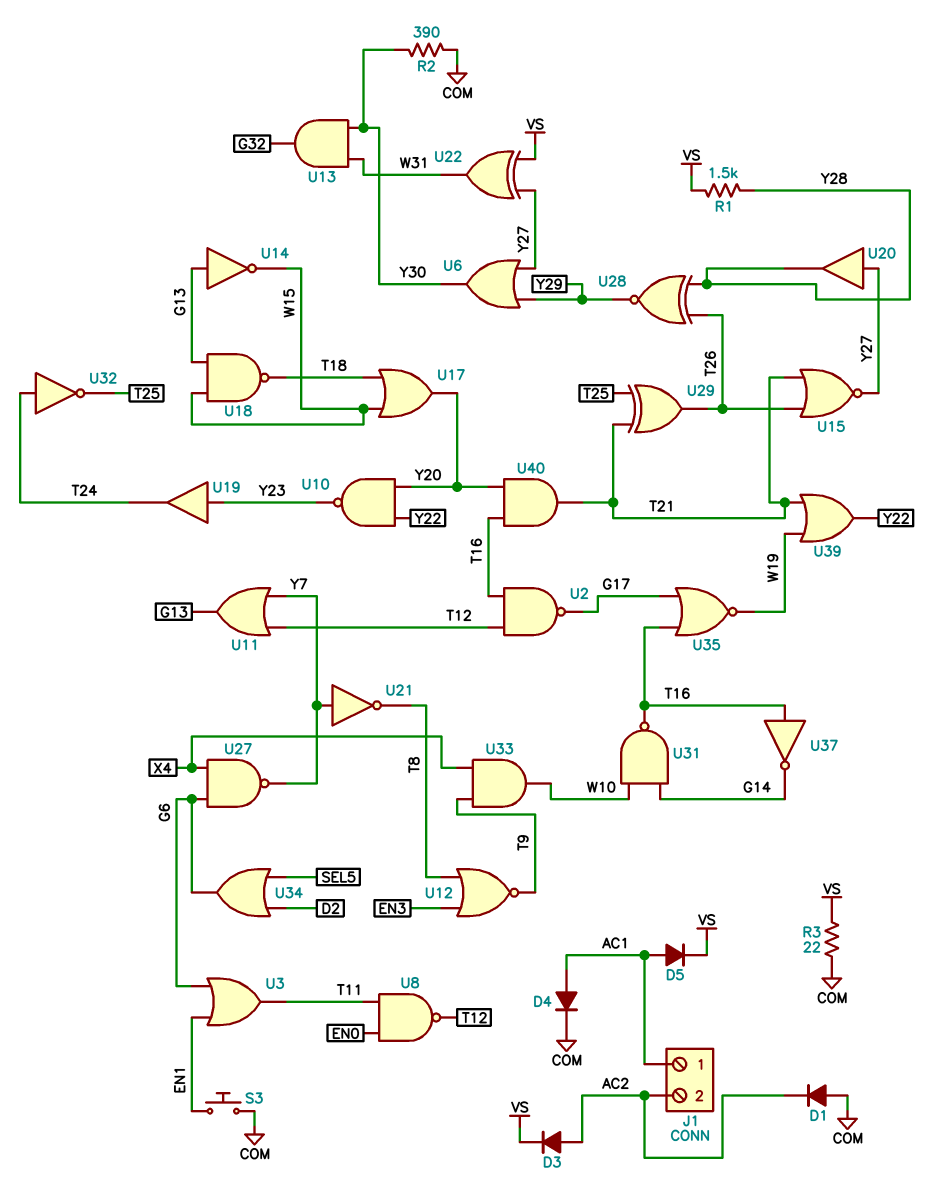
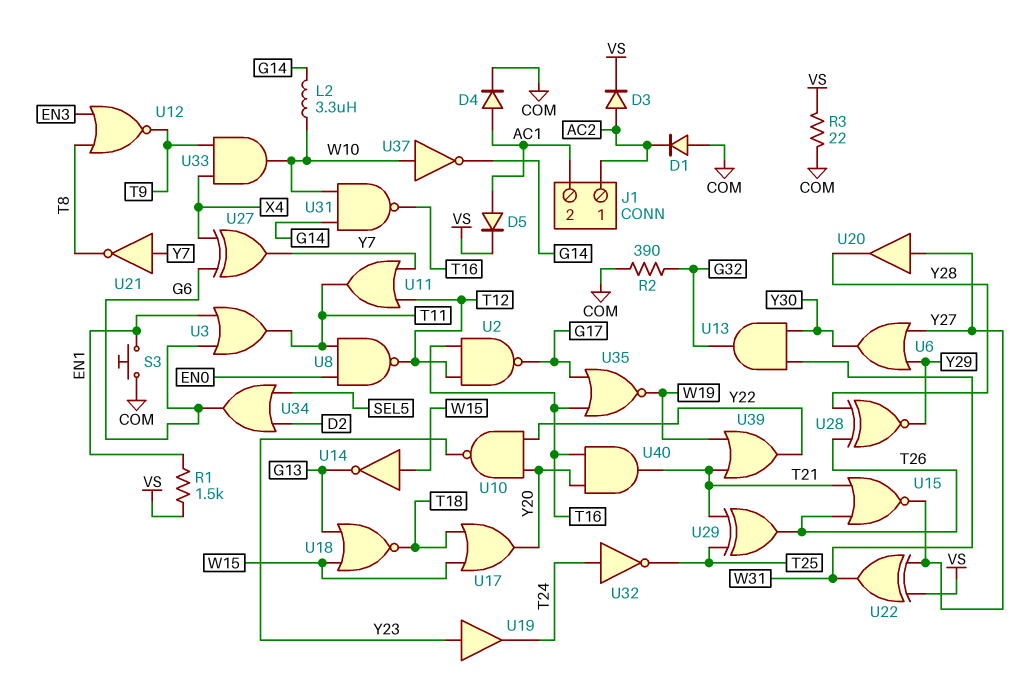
J1 pin 1: AC1 -> AC2
J1 pin 2: AC2 -> AC1
L2: none -> 3.3uH (G14, W10)
R1: 1.5k (VS, Y28) -> 1.5k (EN1, VS)
R2: 390 (COM, Y30) -> 390 (COM, G32)
U11: OR (in T12, in Y7, out G13) -> OR (in T12, in Y7, out T11)
U14: NOT (in G13, out W15) -> NOT (in W15, out G13)
U18: NAND (in G13, in W15, out T18) -> NOR (in G13, in W15, out T18)
U27: NAND (in G6, in X4, out Y7) -> XOR (in G6, in X4, out Y7)
U37: NOT (in T16, out G14) -> NOT (in W10, out G14)

